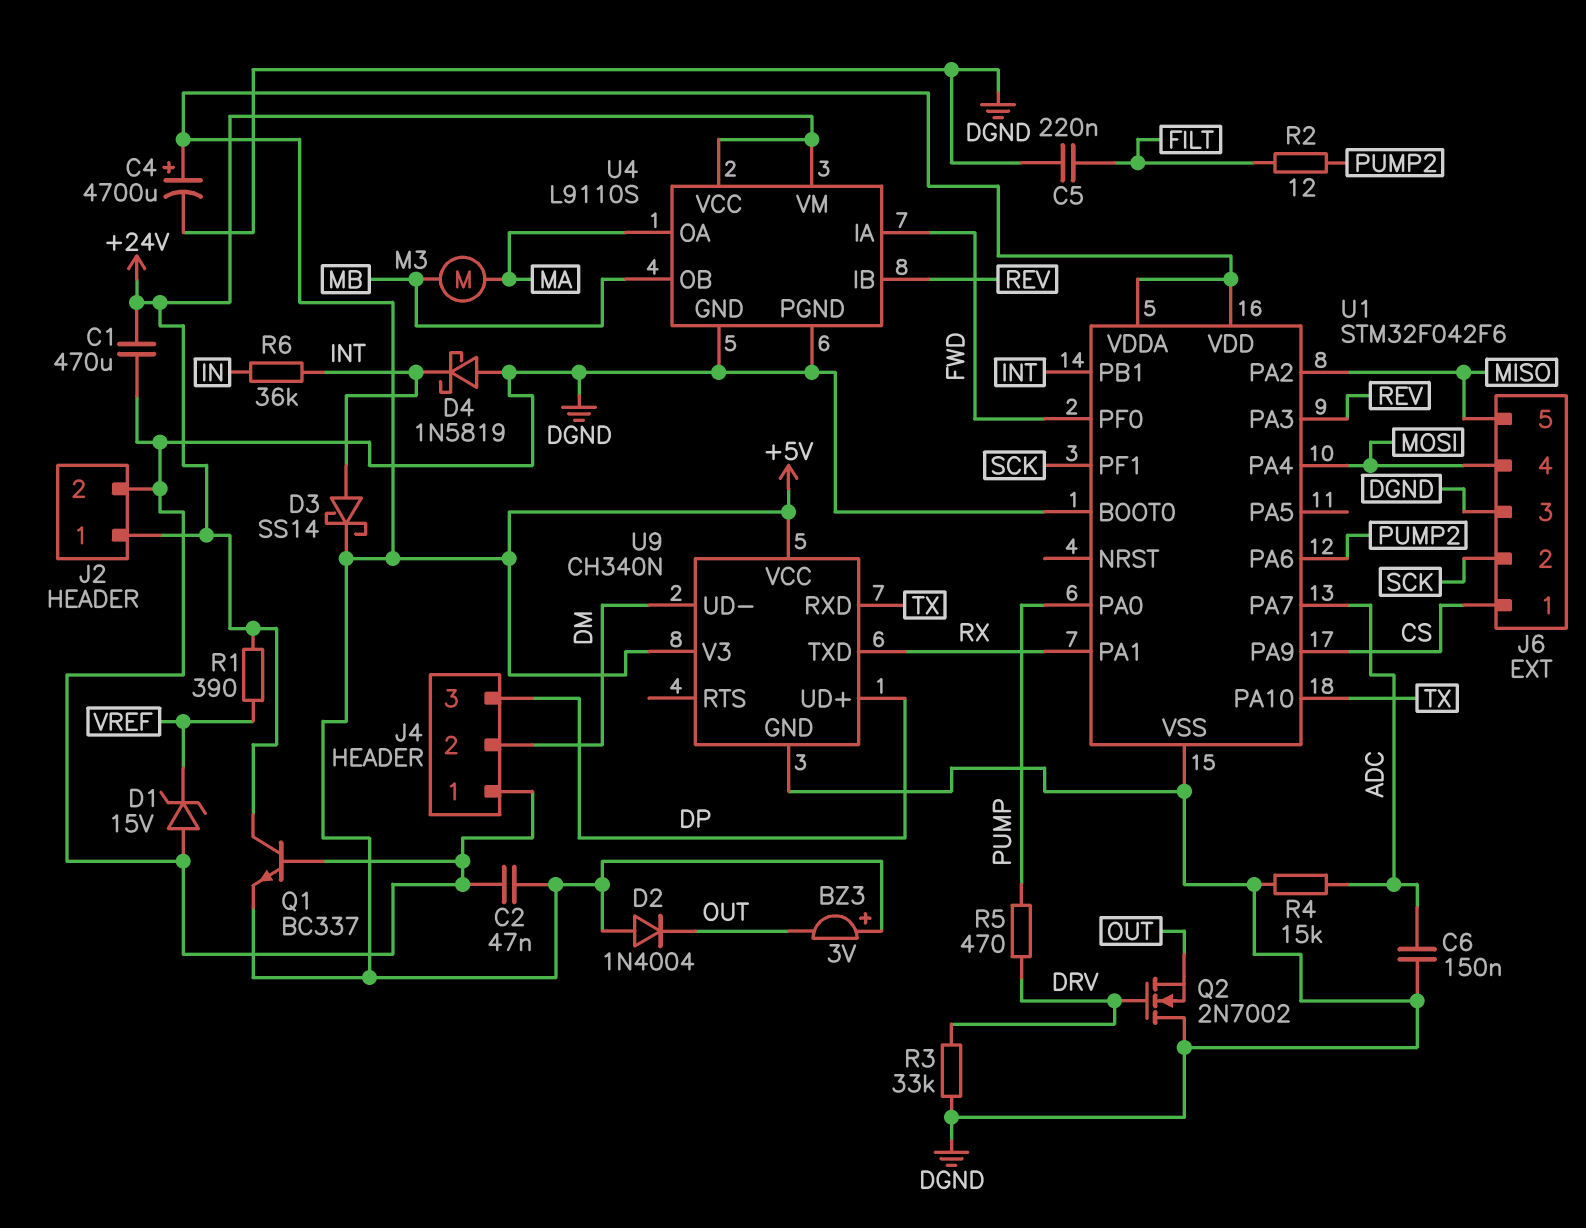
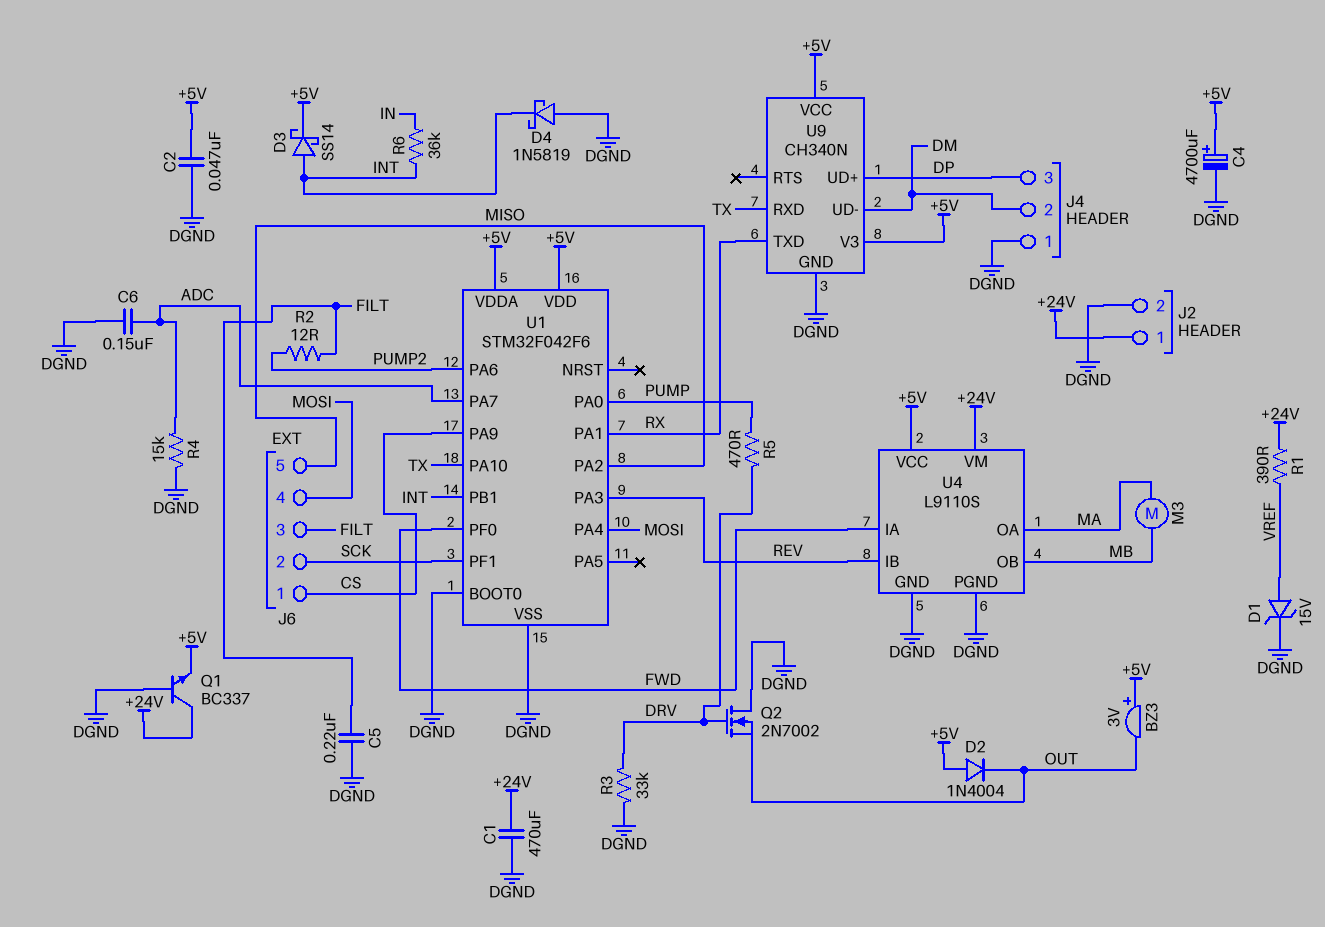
D1: zener 15V (A DGND, K VREF) -> zener 15V (A VREF, K DGND)
J6 pin 3: DGND -> FILT
U4 pin VCC: +24V -> +5V

